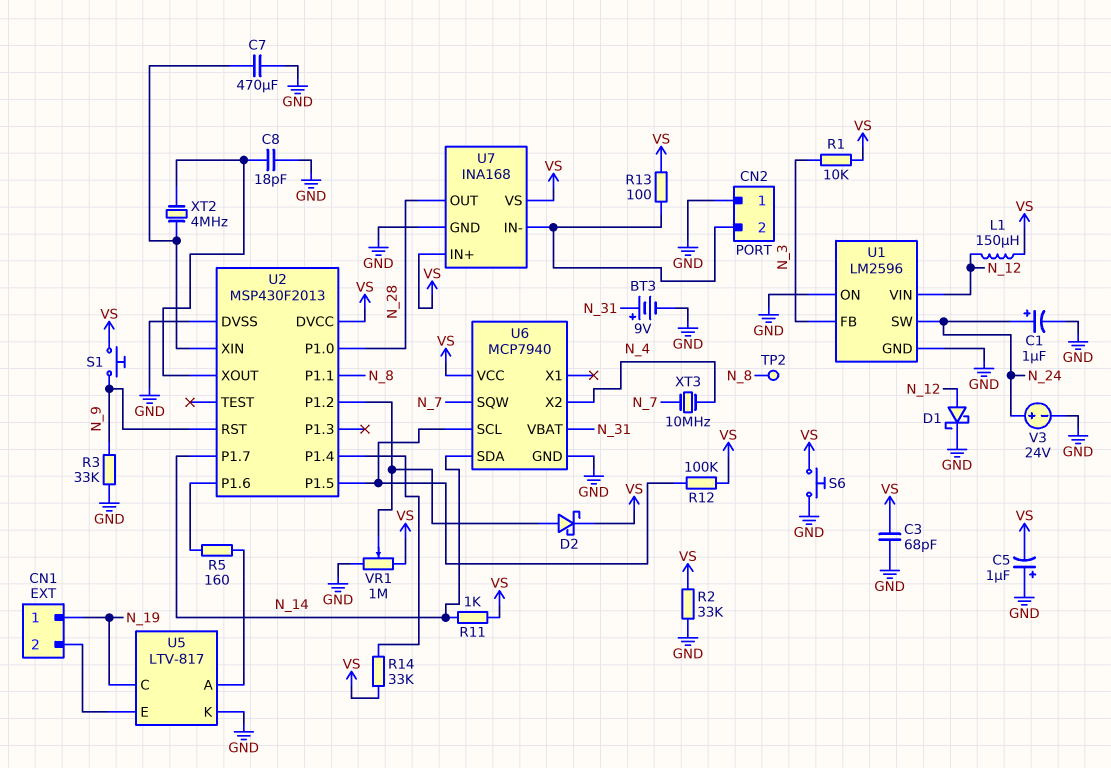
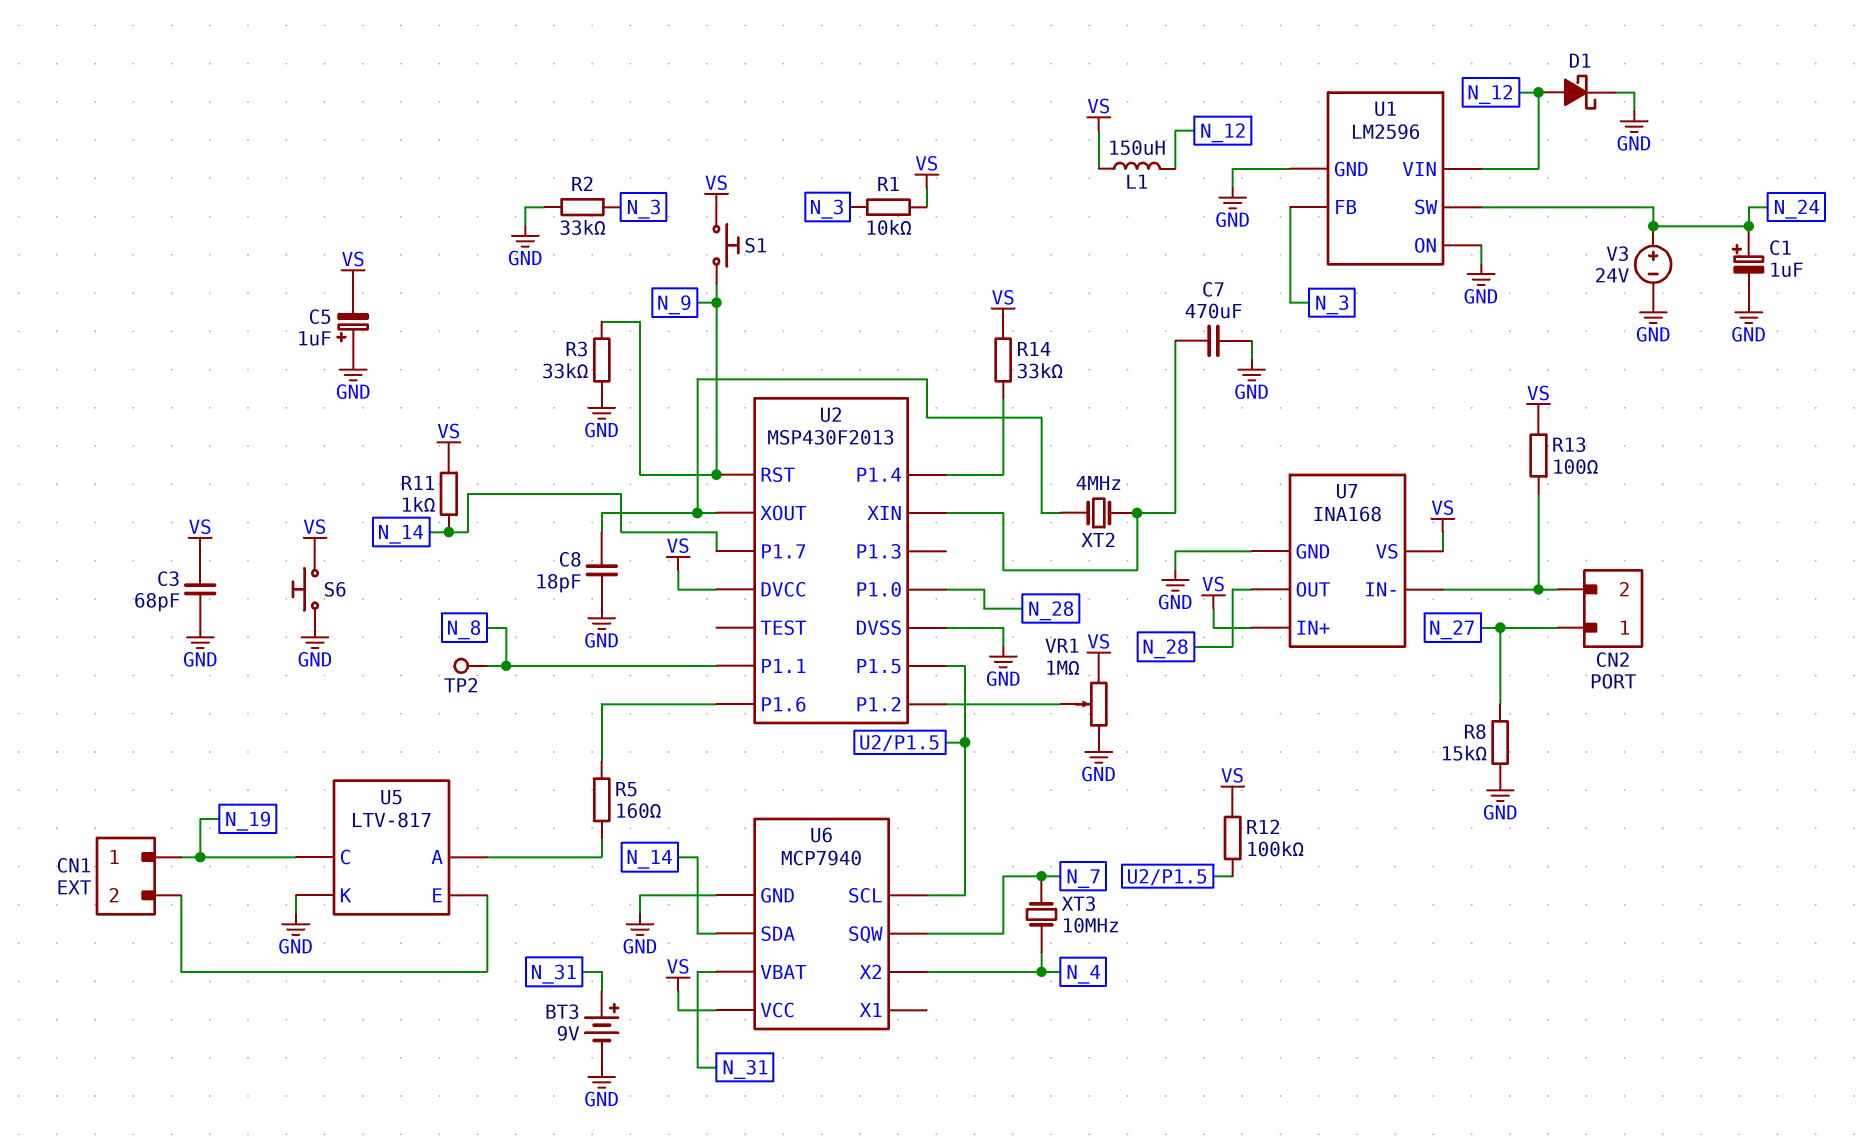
CN2 pin 1: GND -> N_27
D2: schottky (A U2/P1.2, K VS) -> none
R2: 33k (GND, VS) -> 33k (GND, N_3)
R8: none -> 15k (GND, N_27)

